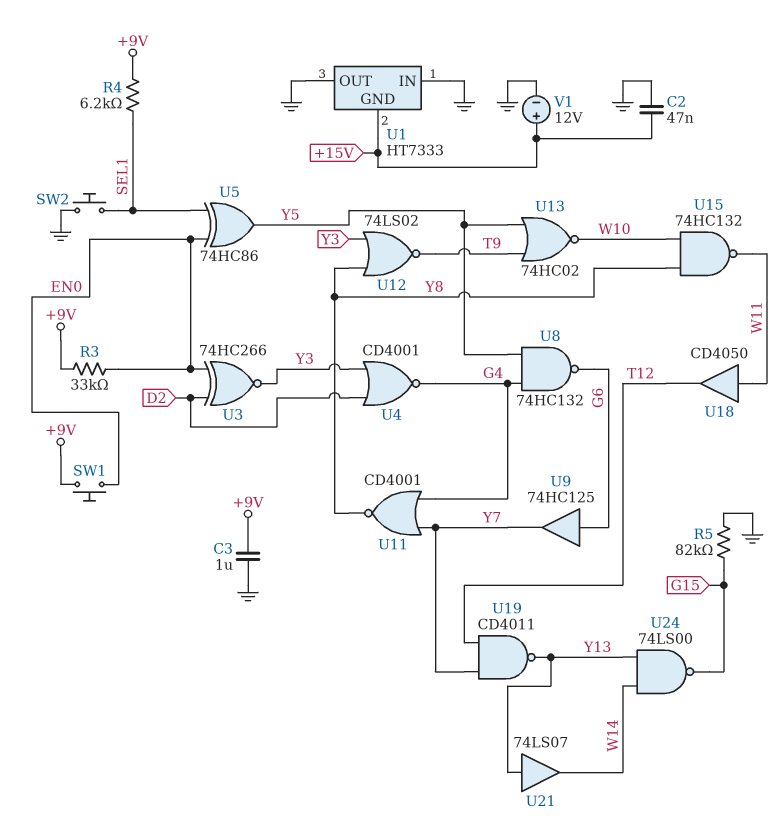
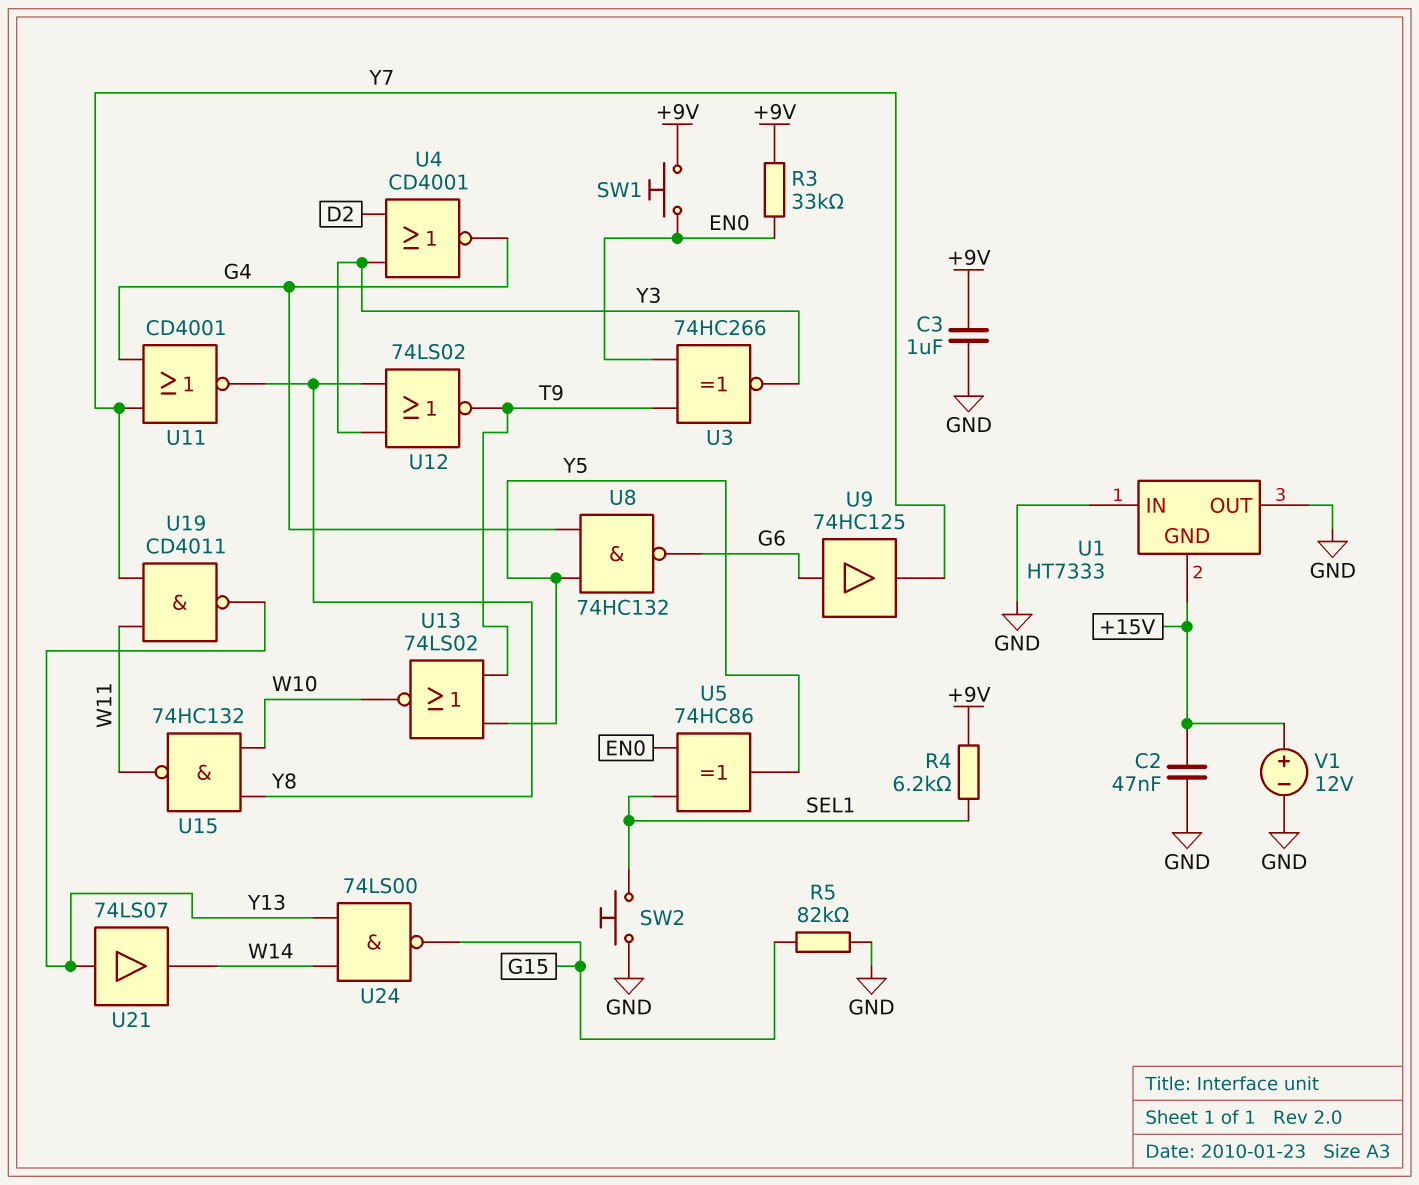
U3: XNOR 74HC266 (in D2, in EN0, out Y3) -> XNOR 74HC266 (in EN0, in T9, out Y3)
U13: NOR 74HC02 (in T9, in Y5, out W10) -> NOR 74LS02 (in T9, in Y5, out W10)
U18: buffer CD4050 (in W11, out T12) -> none
U19: NAND CD4011 (in T12, in Y7, out Y13) -> NAND CD4011 (in W11, in Y7, out Y13)

